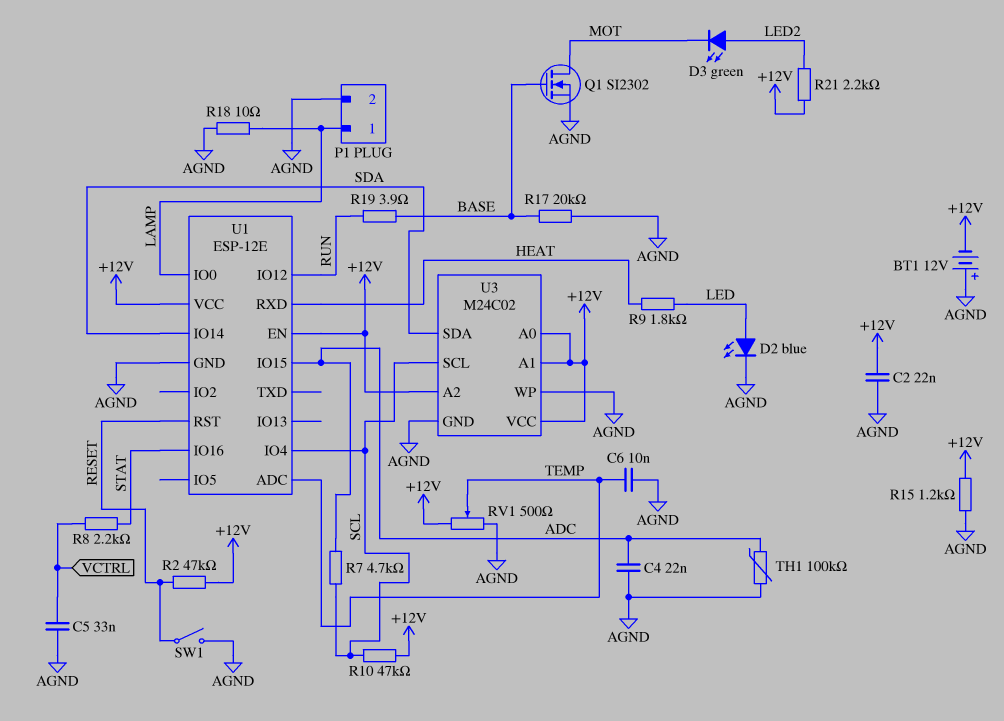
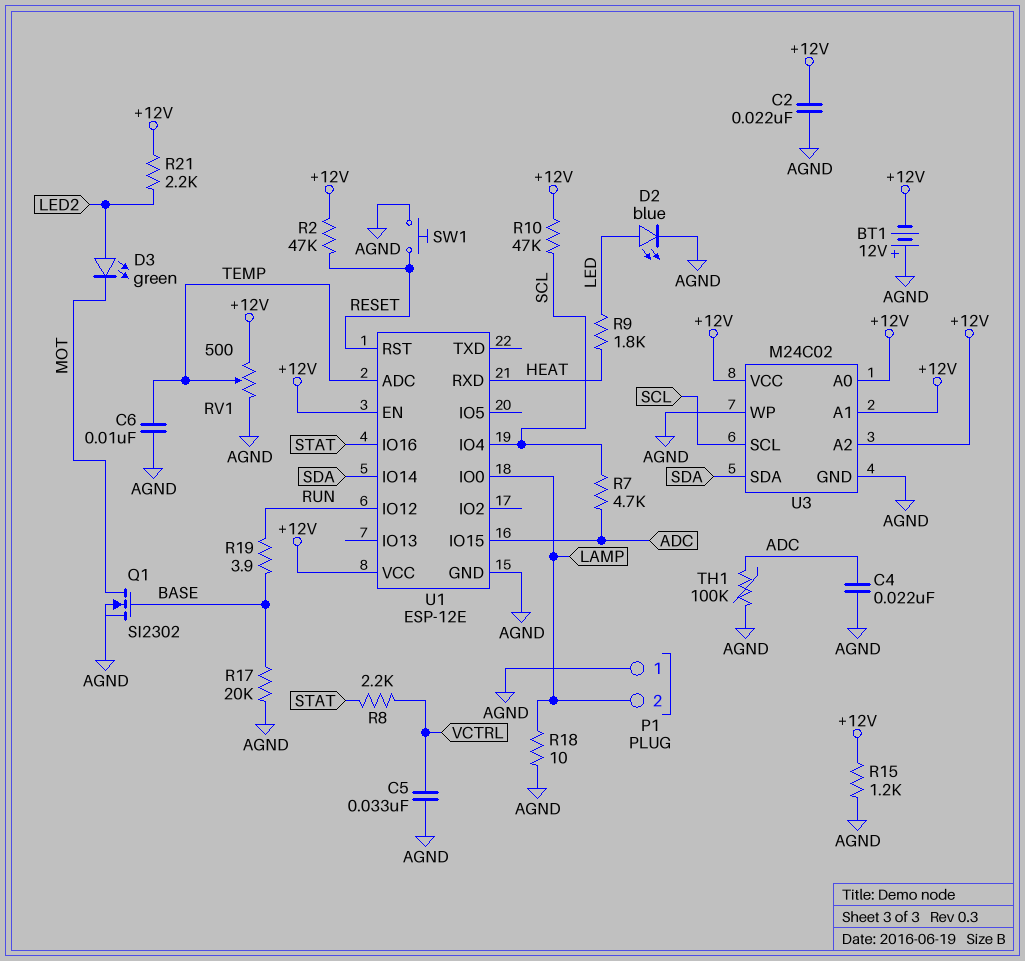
P1 pin 1: LAMP -> AGND
P1 pin 2: AGND -> LAMP
SW1: switch (AGND, RESET) -> button (AGND, RESET)

